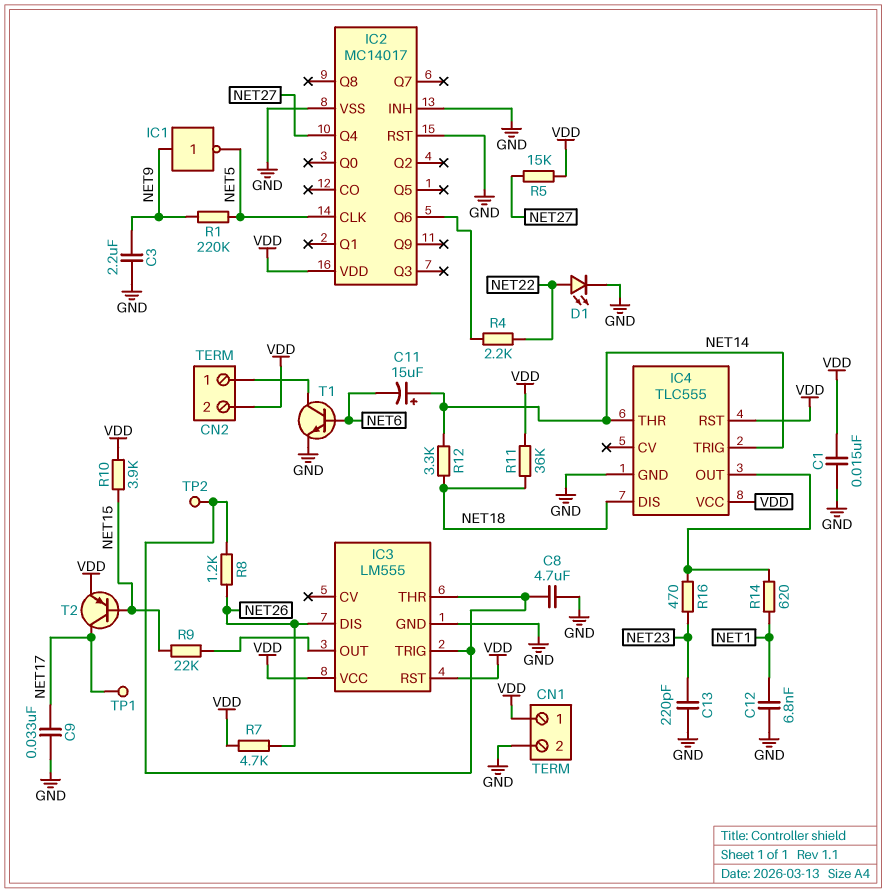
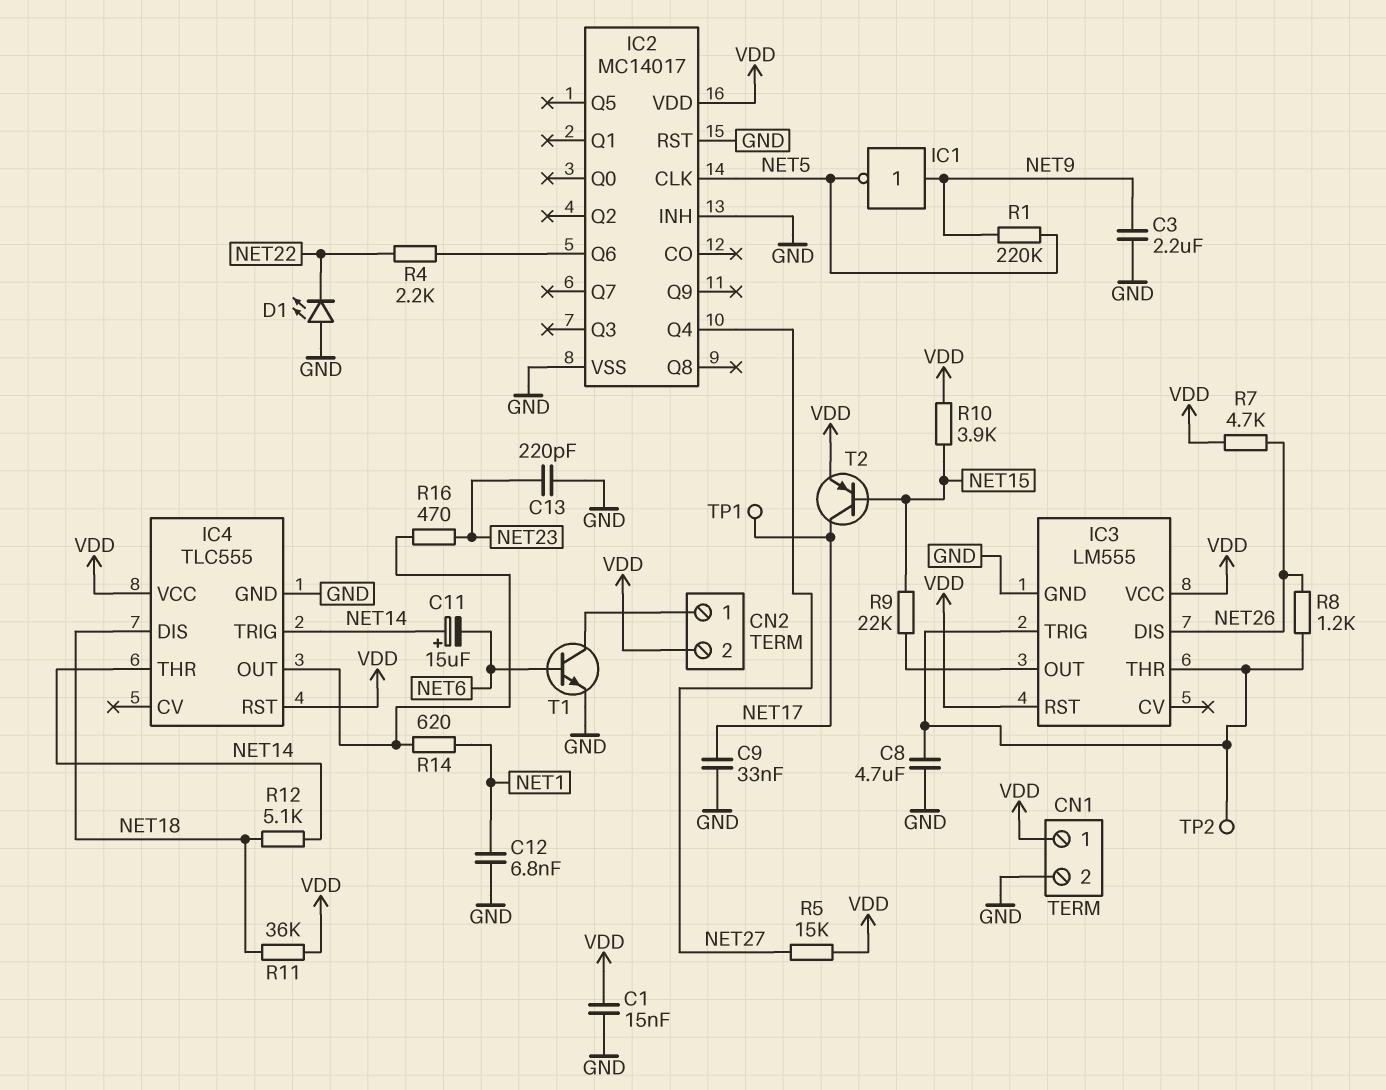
D1: LED (A NET22, K GND) -> LED (A GND, K NET22)
R12: 3.3k (NET14, NET18) -> 5.1k (NET14, NET18)

